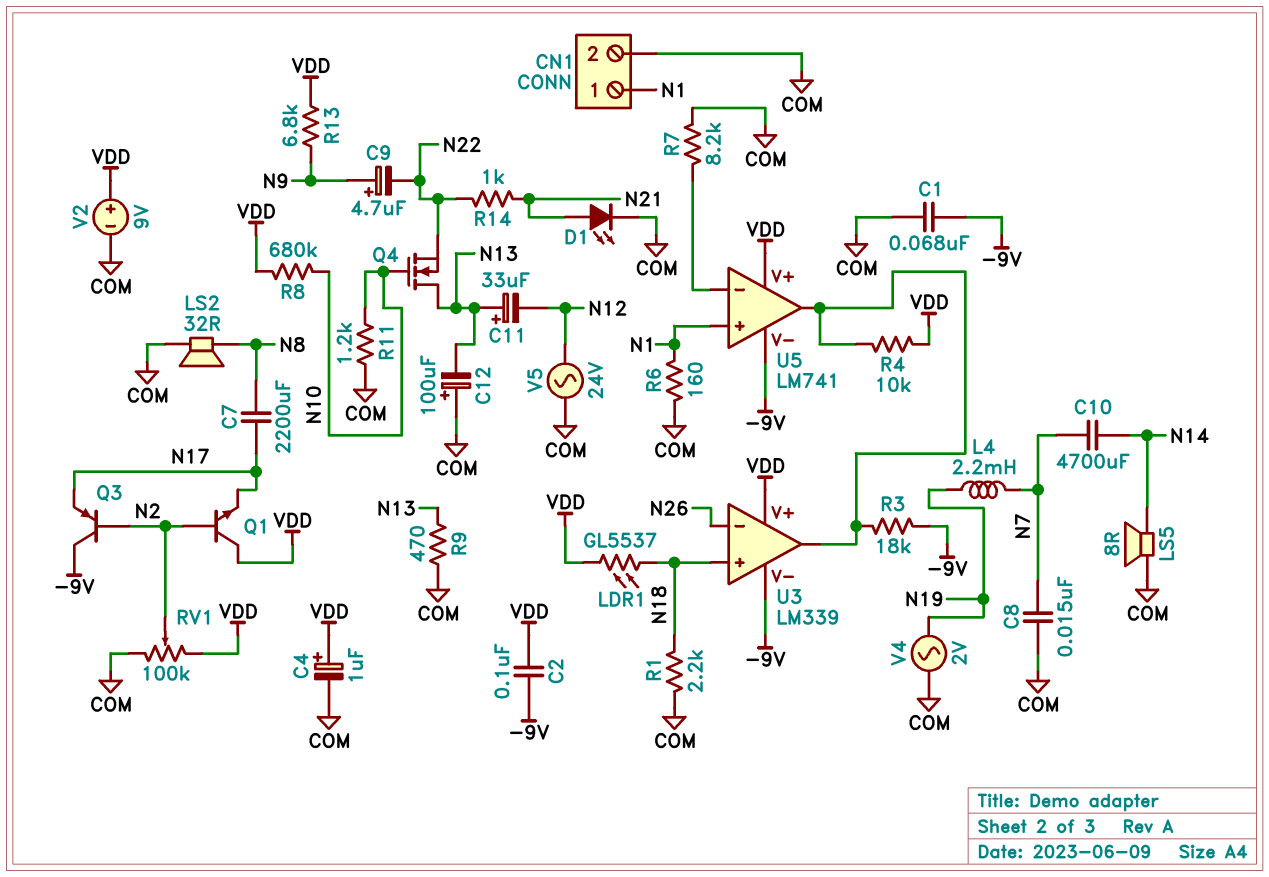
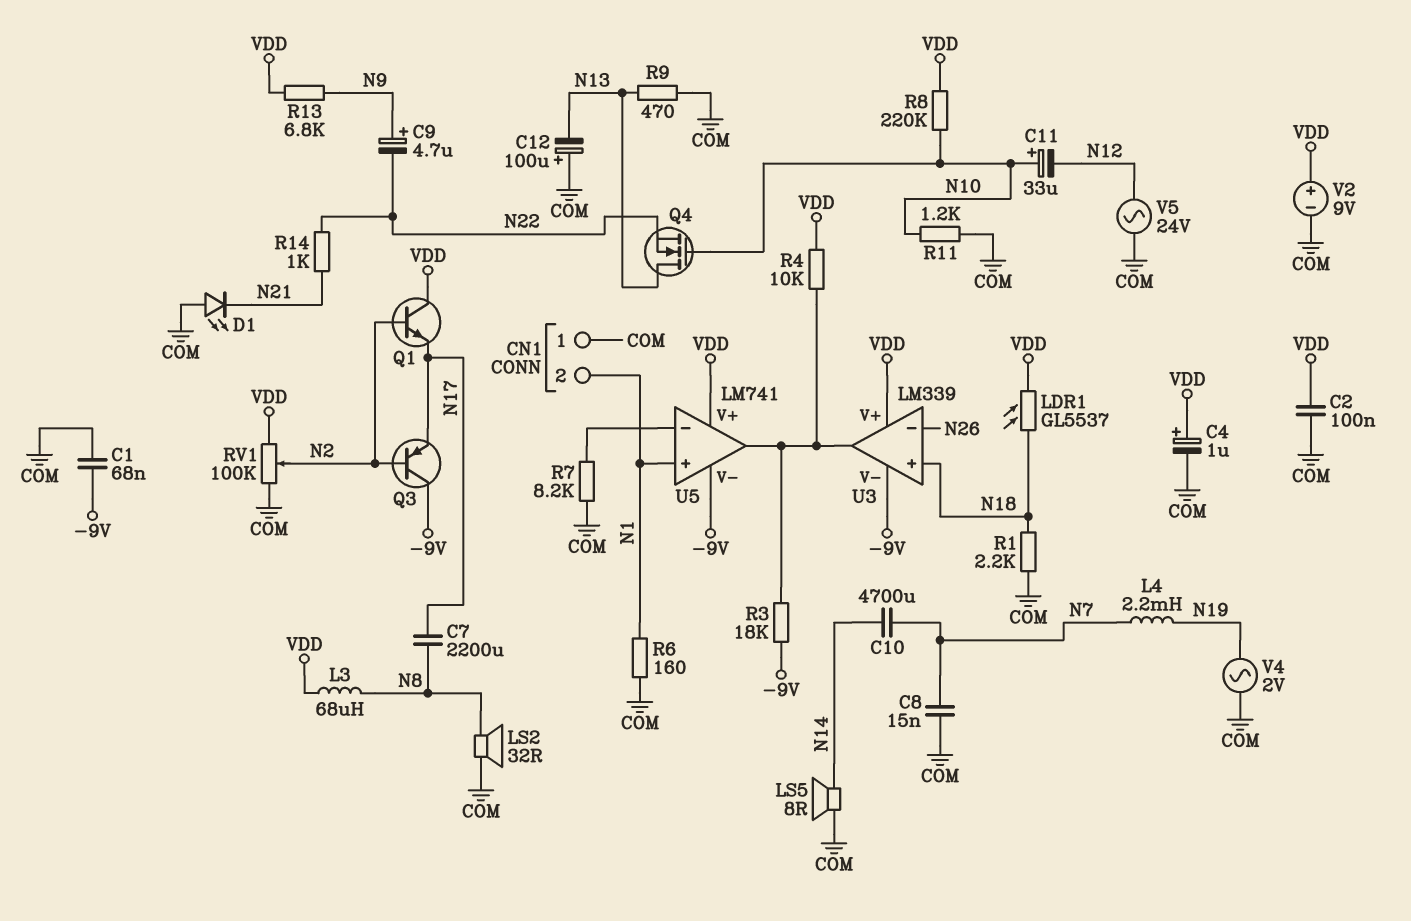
C2: 100nF (-9V, VDD) -> 100nF (COM, VDD)
C11: 33uF (plus N13, minus N12) -> 33uF (plus N10, minus N12)
CN1 pin 1: N1 -> COM
CN1 pin 2: COM -> N1
D1: LED (A N21, K COM) -> LED (A COM, K N21)
L3: none -> 68uH (N8, VDD)
R8: 680k (N10, VDD) -> 220k (N10, VDD)

